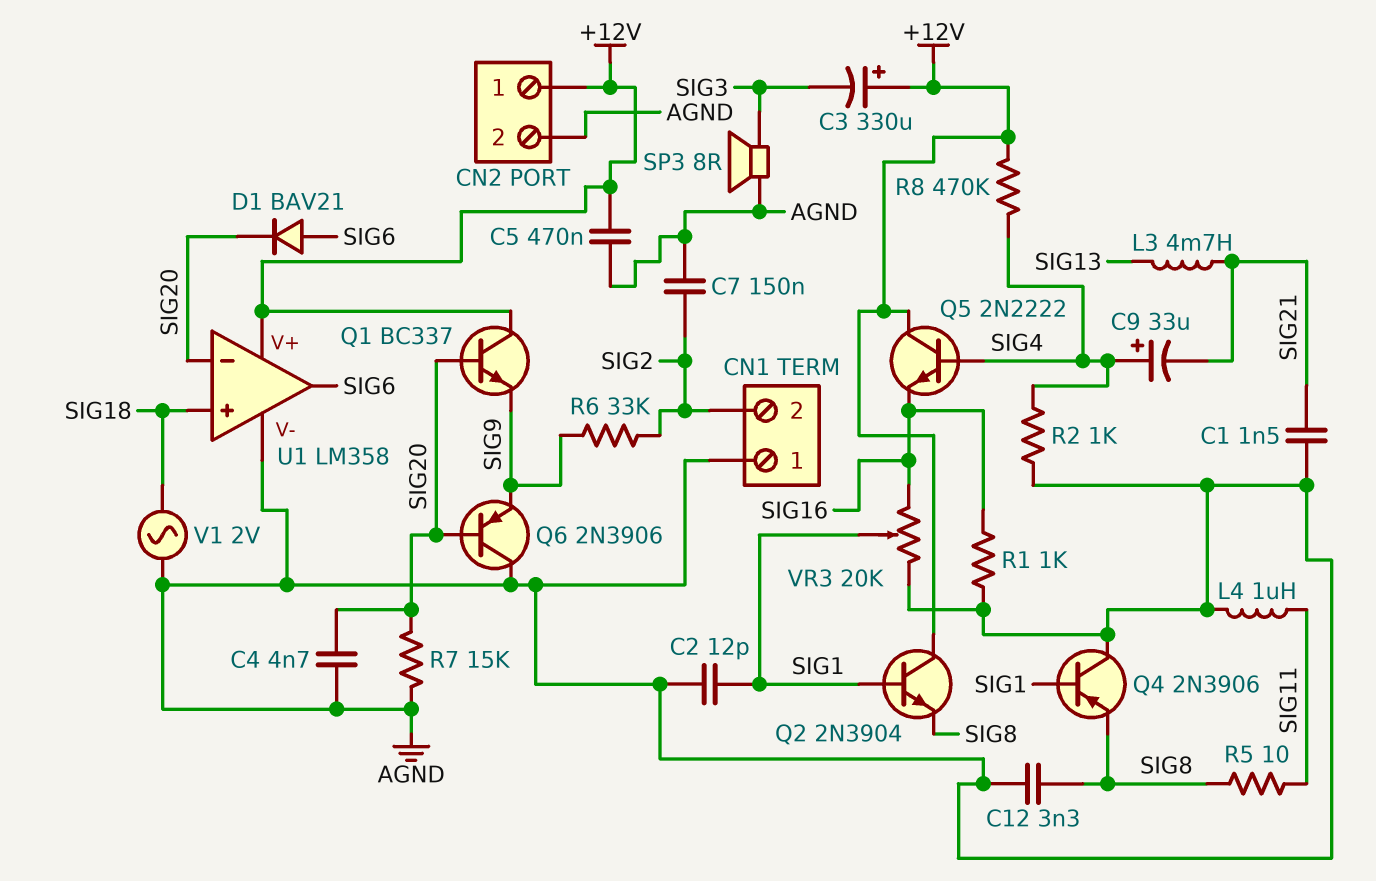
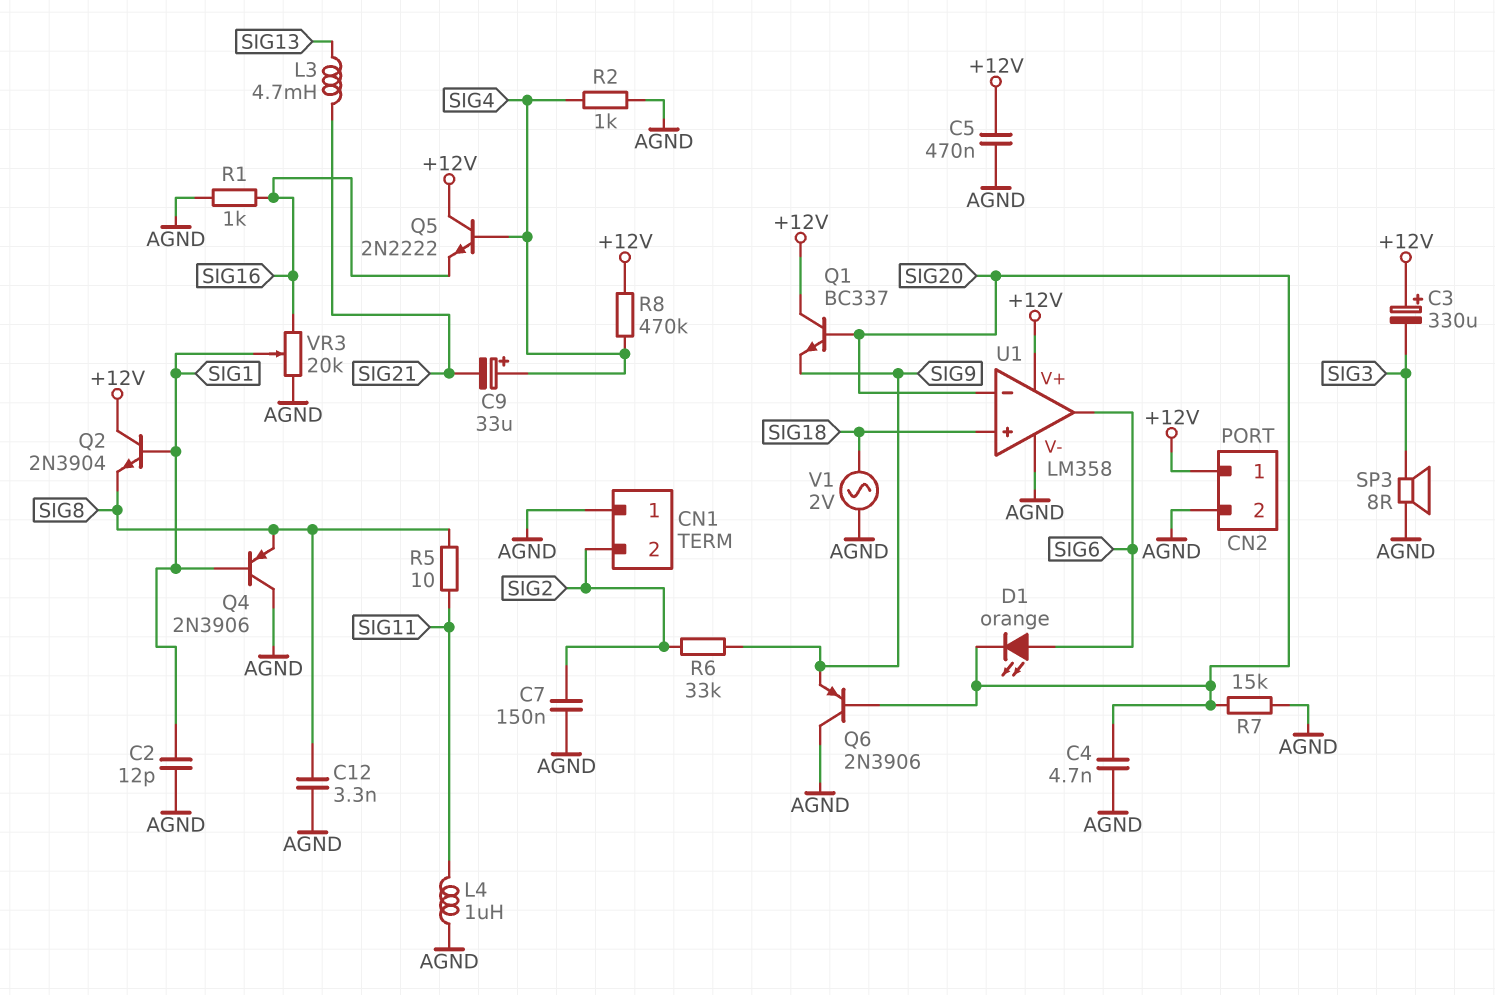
C1: 1.5nF (AGND, SIG21) -> none
D1: diode BAV21 (A SIG6, K SIG20) -> LED orange (A SIG6, K SIG20)

